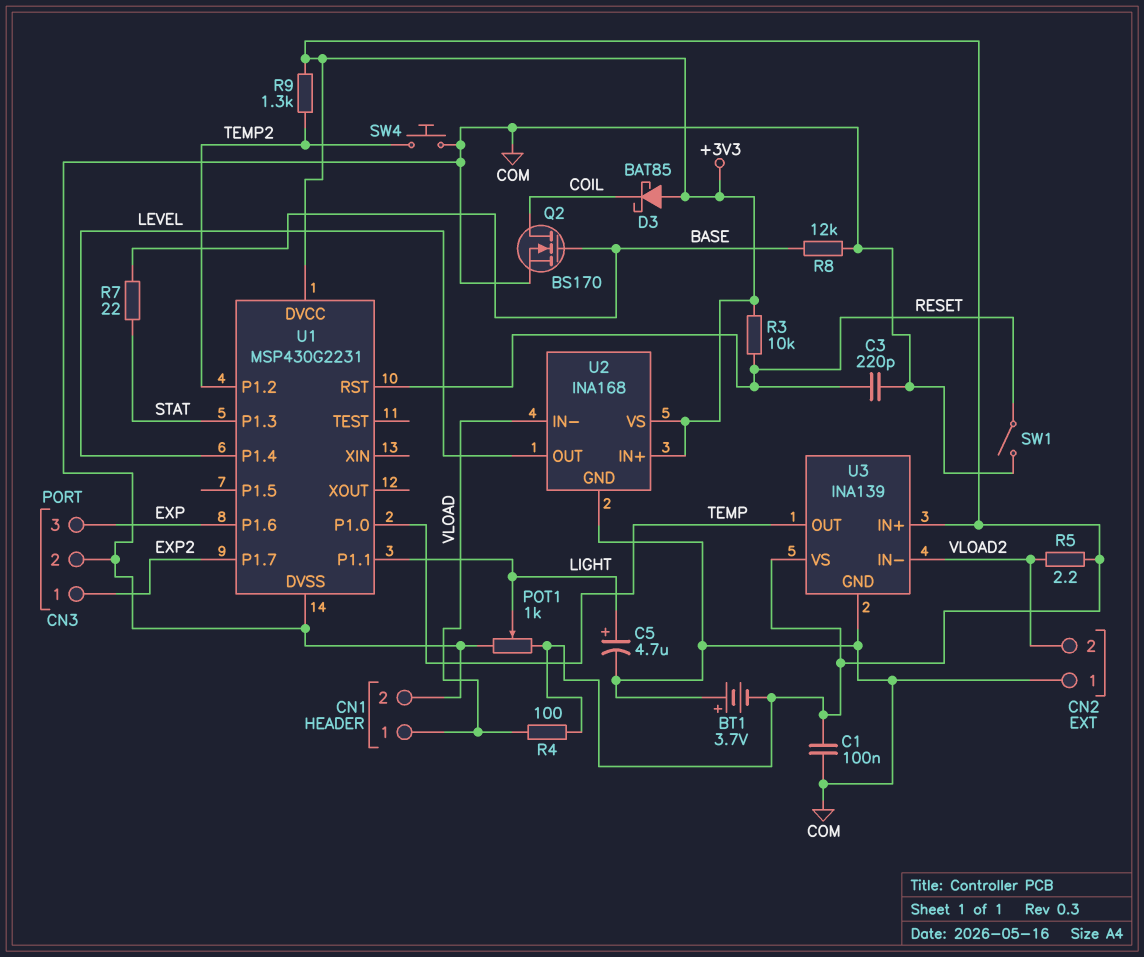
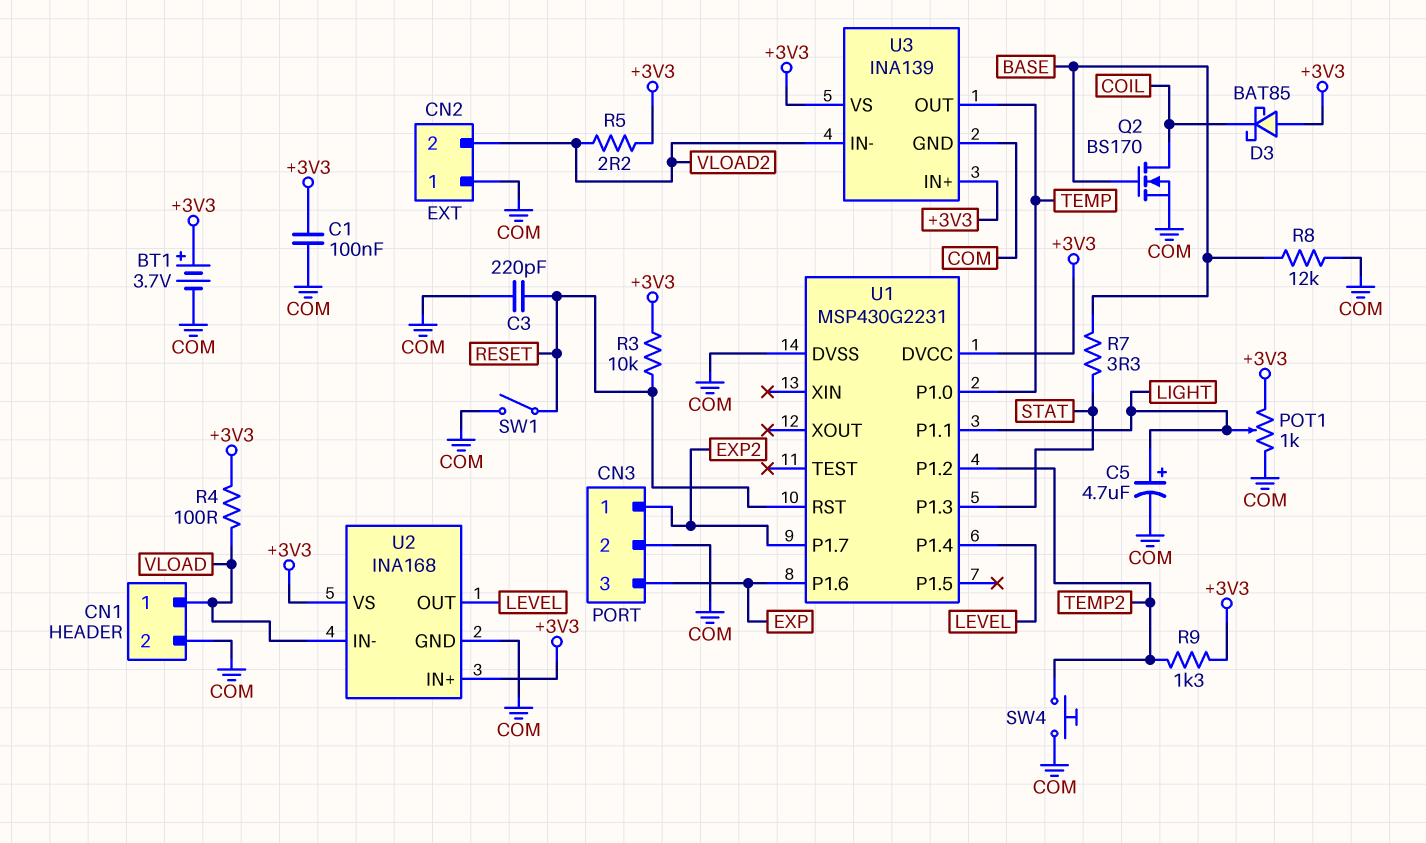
BT1: 3.7V (plus COM, minus +3V3) -> 3.7V (plus +3V3, minus COM)
R7: 22 (BASE, STAT) -> 3.3 (BASE, STAT)

